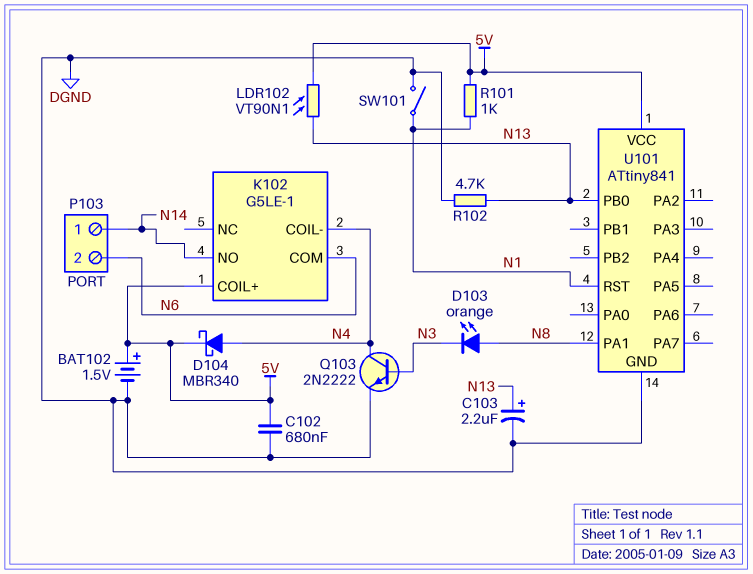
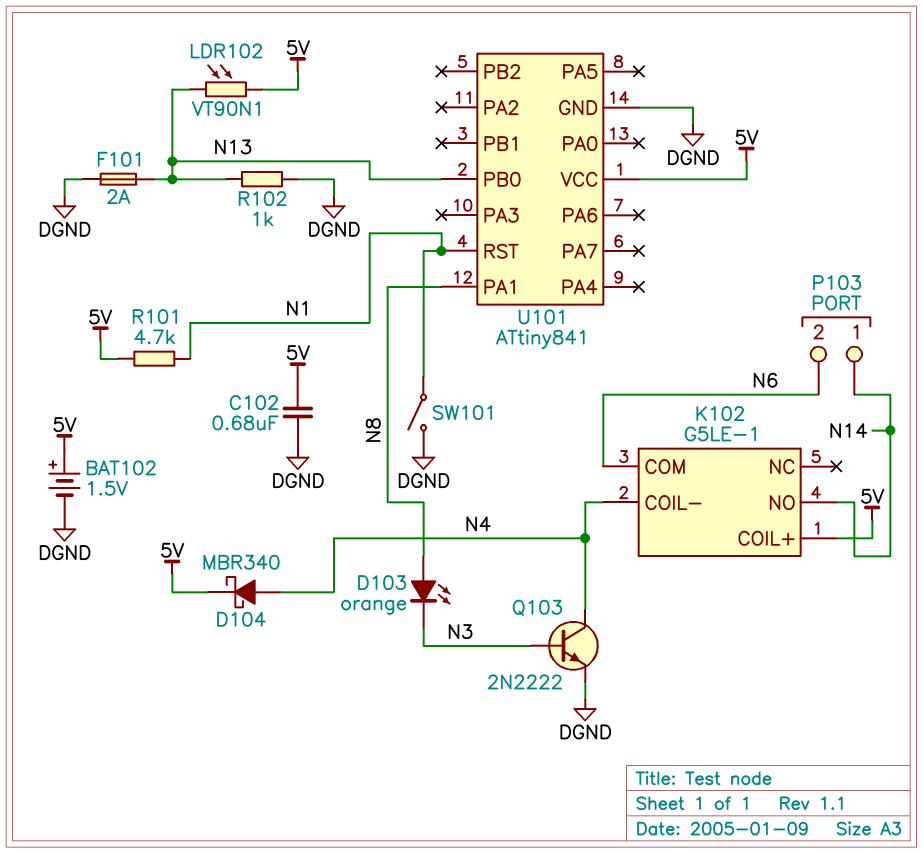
C103: 2.2uF (plus N13, minus DGND) -> none
F101: none -> 2A (DGND, N13)
R101: 1k (5V, N1) -> 4.7k (5V, N1)
R102: 4.7k (DGND, N13) -> 1k (DGND, N13)

